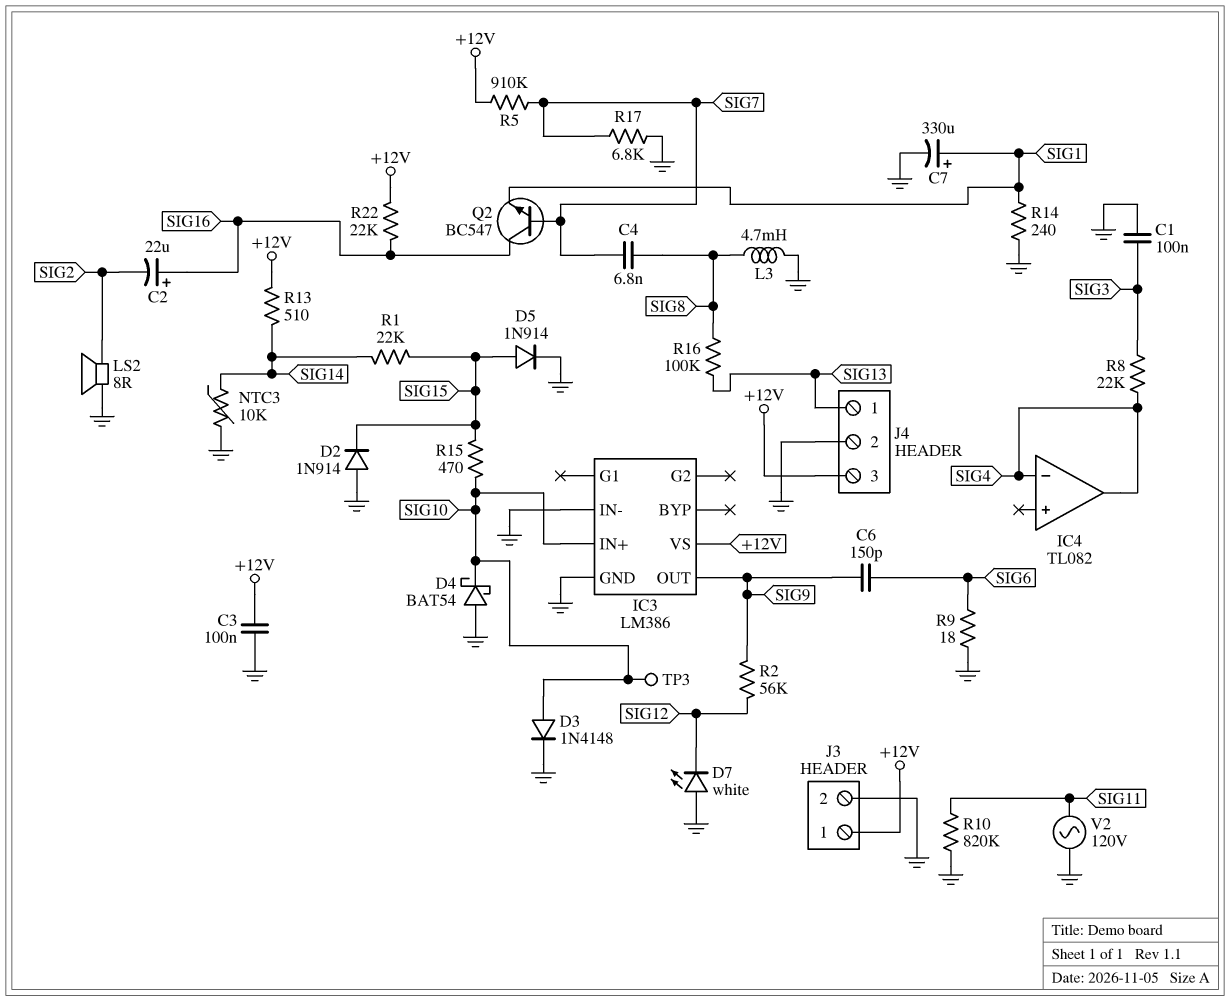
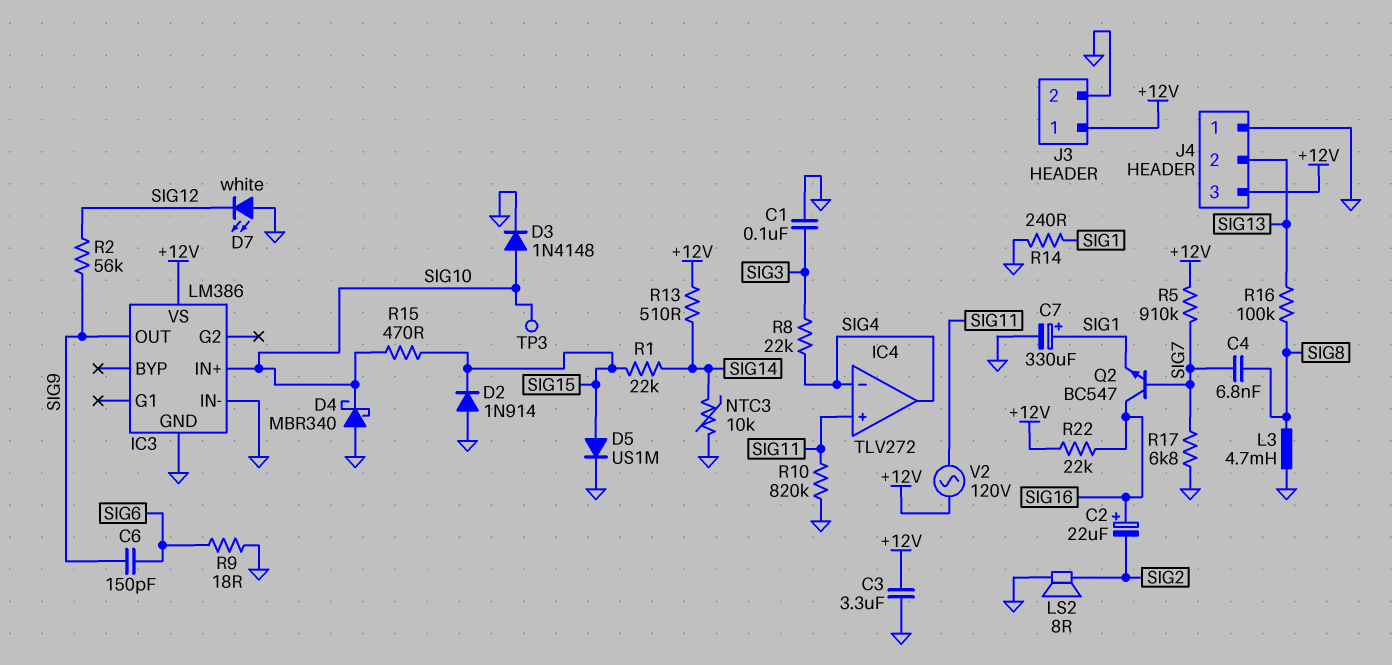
C3: 100nF (+12V, GND) -> 3.3uF (+12V, GND)
D4: schottky BAT54 (A GND, K SIG10) -> schottky MBR340 (A GND, K SIG10)
D5: diode 1N914 (A SIG15, K GND) -> diode US1M (A SIG15, K GND)
IC4: TL082 -> TLV272
IC4 pin in+: none -> SIG11
J4 pin 1: SIG13 -> GND
J4 pin 2: GND -> SIG13
V2: AC 120V (GND, SIG11) -> AC 120V (+12V, SIG11)

